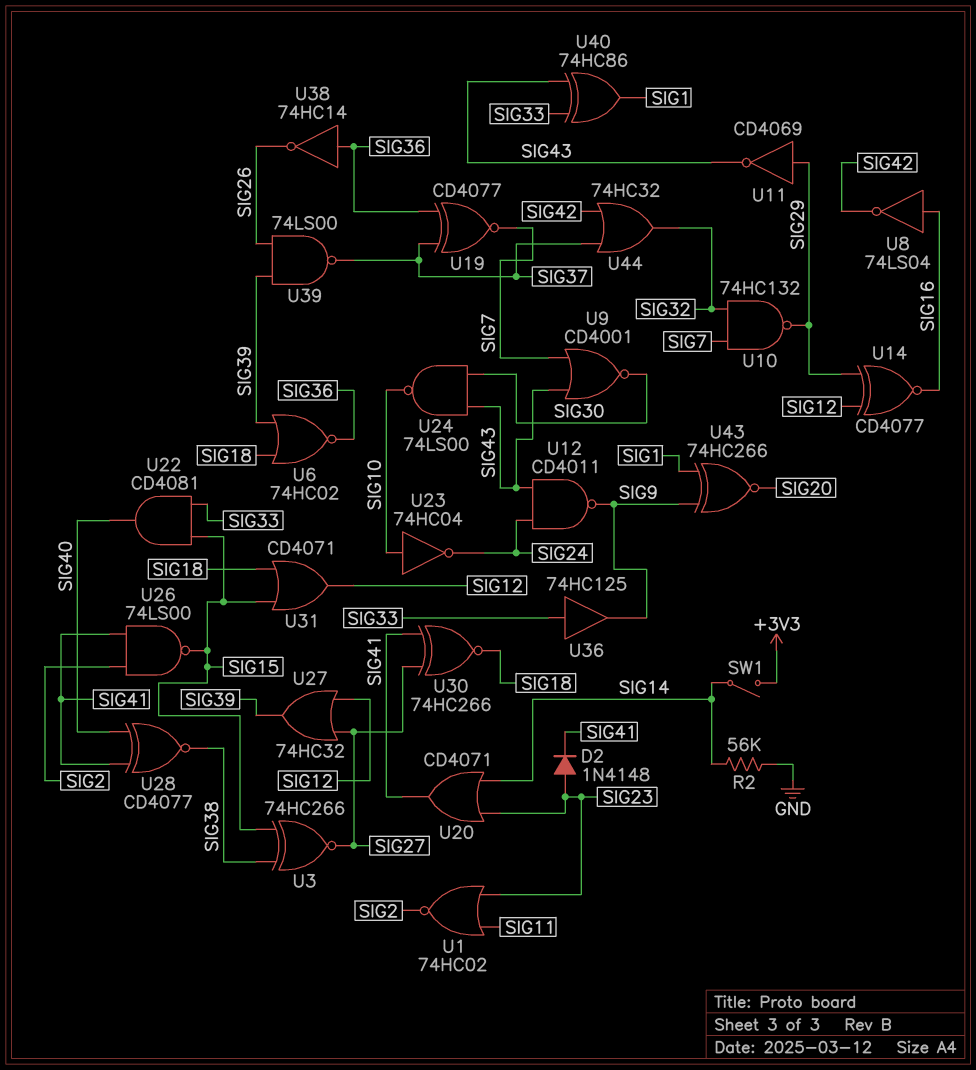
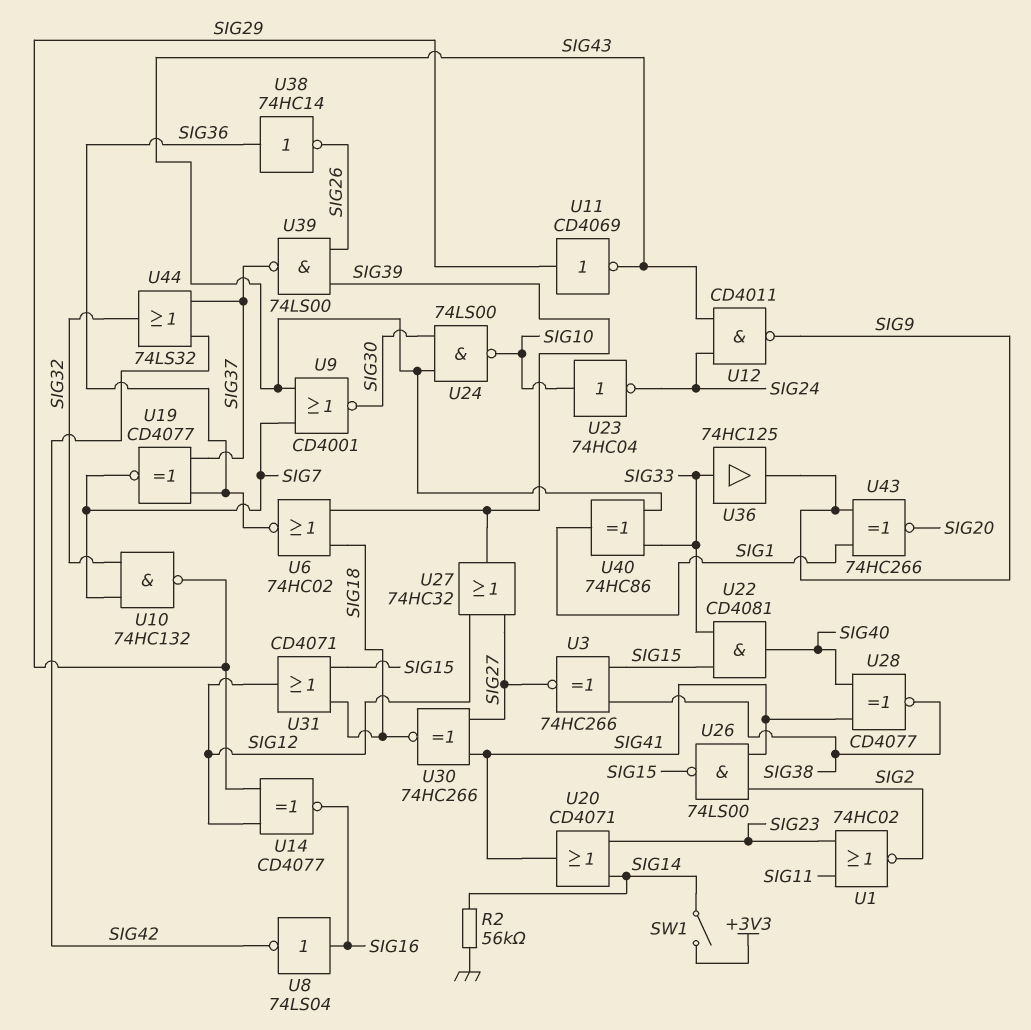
D2: diode 1N4148 (A SIG23, K SIG41) -> none
U44: OR 74HC32 (in SIG37, in SIG42, out SIG32) -> OR 74LS32 (in SIG37, in SIG42, out SIG32)

